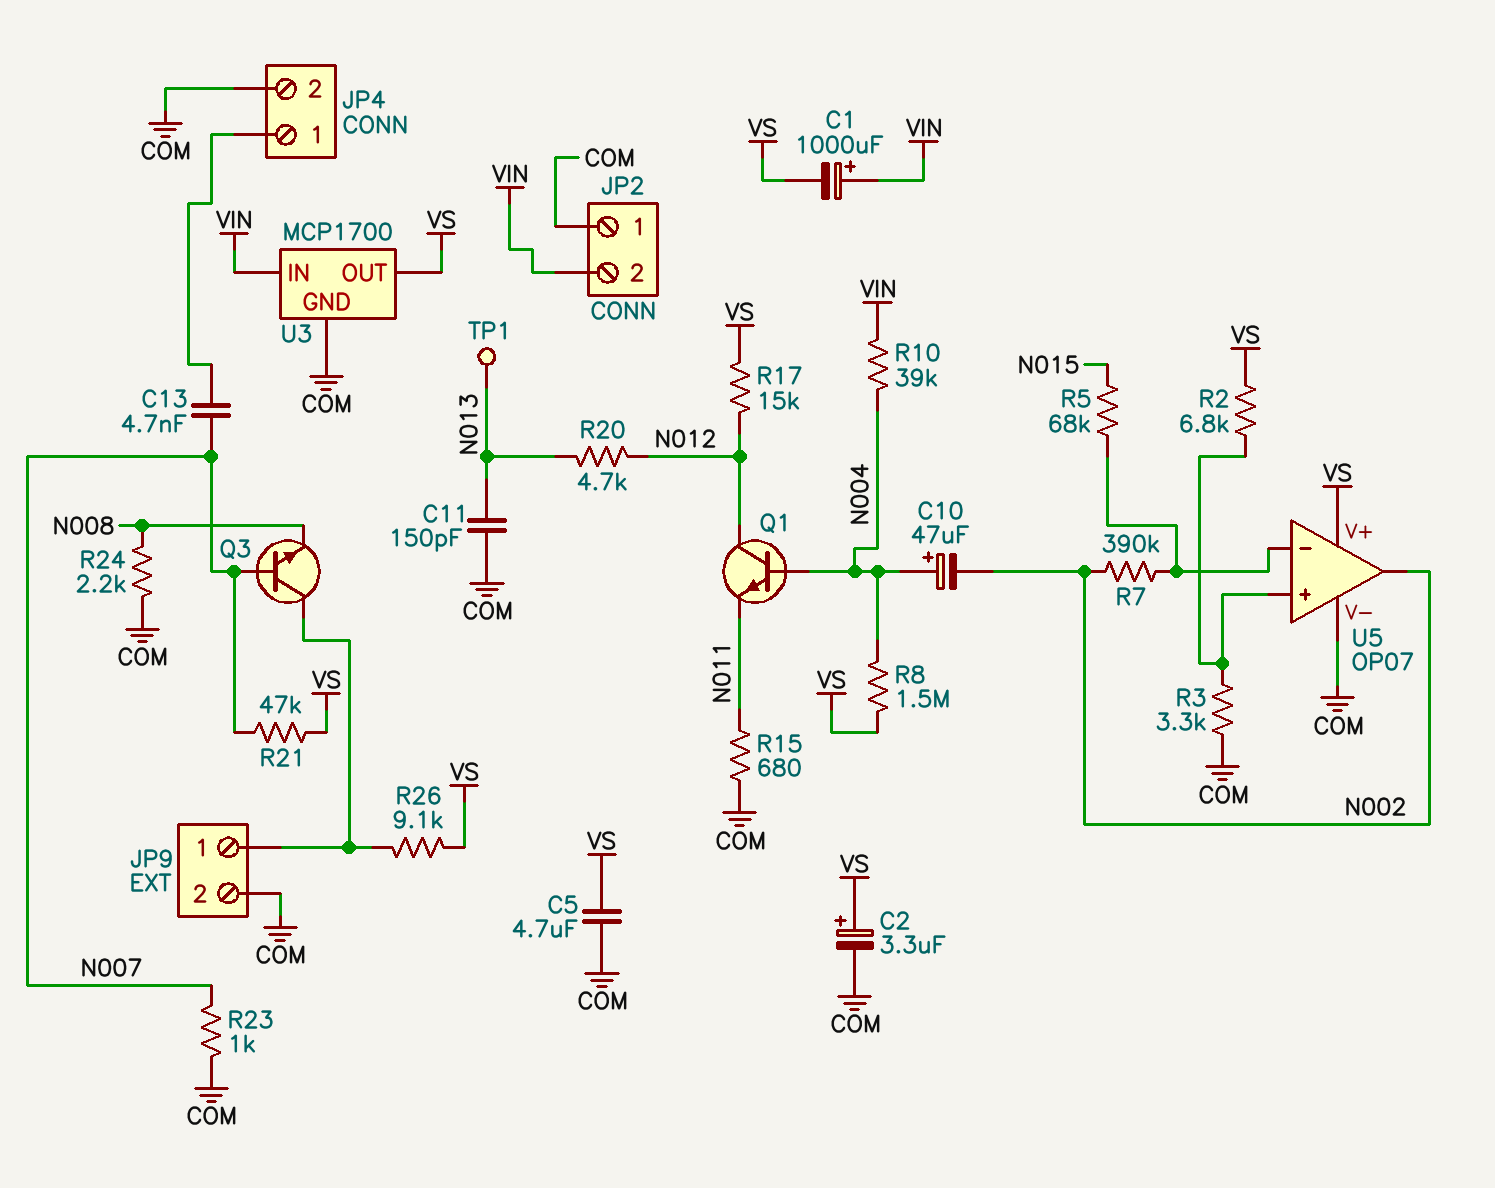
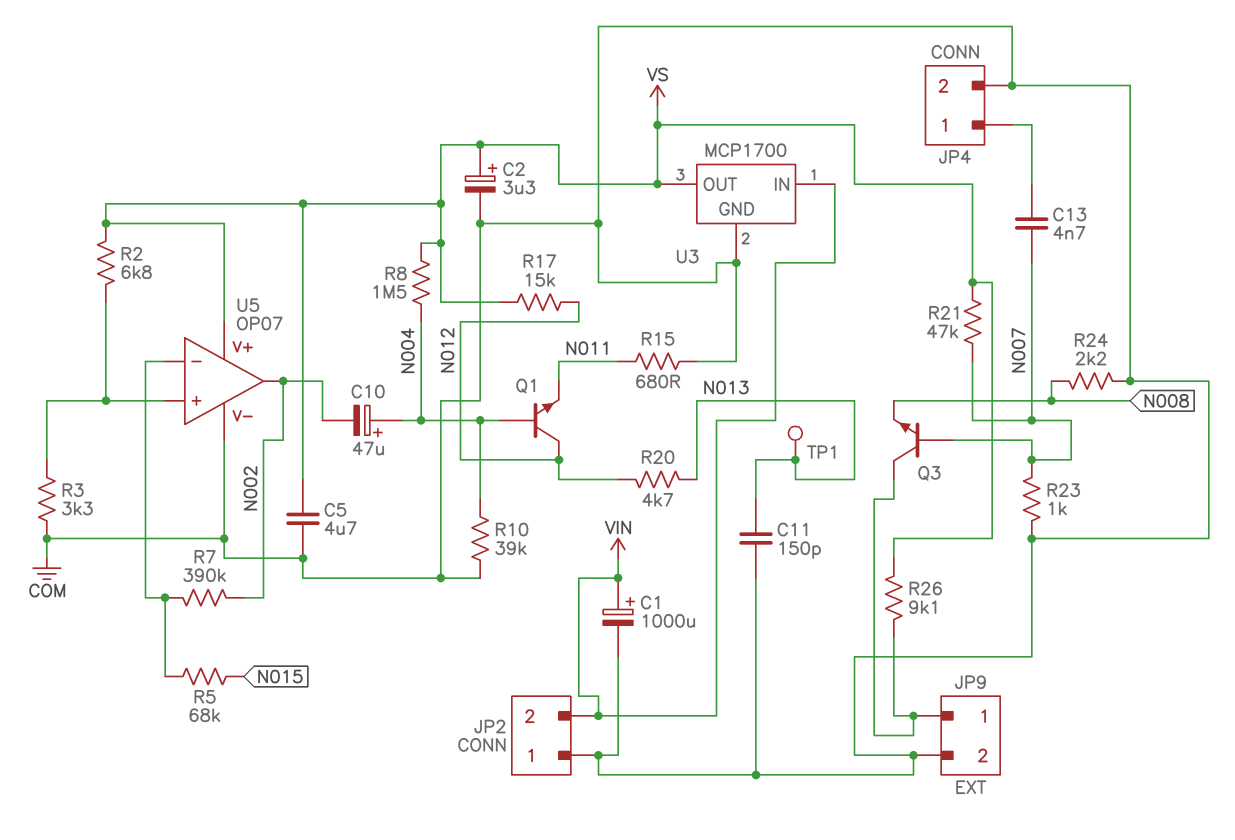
C1: 1000uF (plus VIN, minus VS) -> 1000uF (plus VIN, minus COM)
R10: 39k (N004, VIN) -> 39k (COM, N004)

